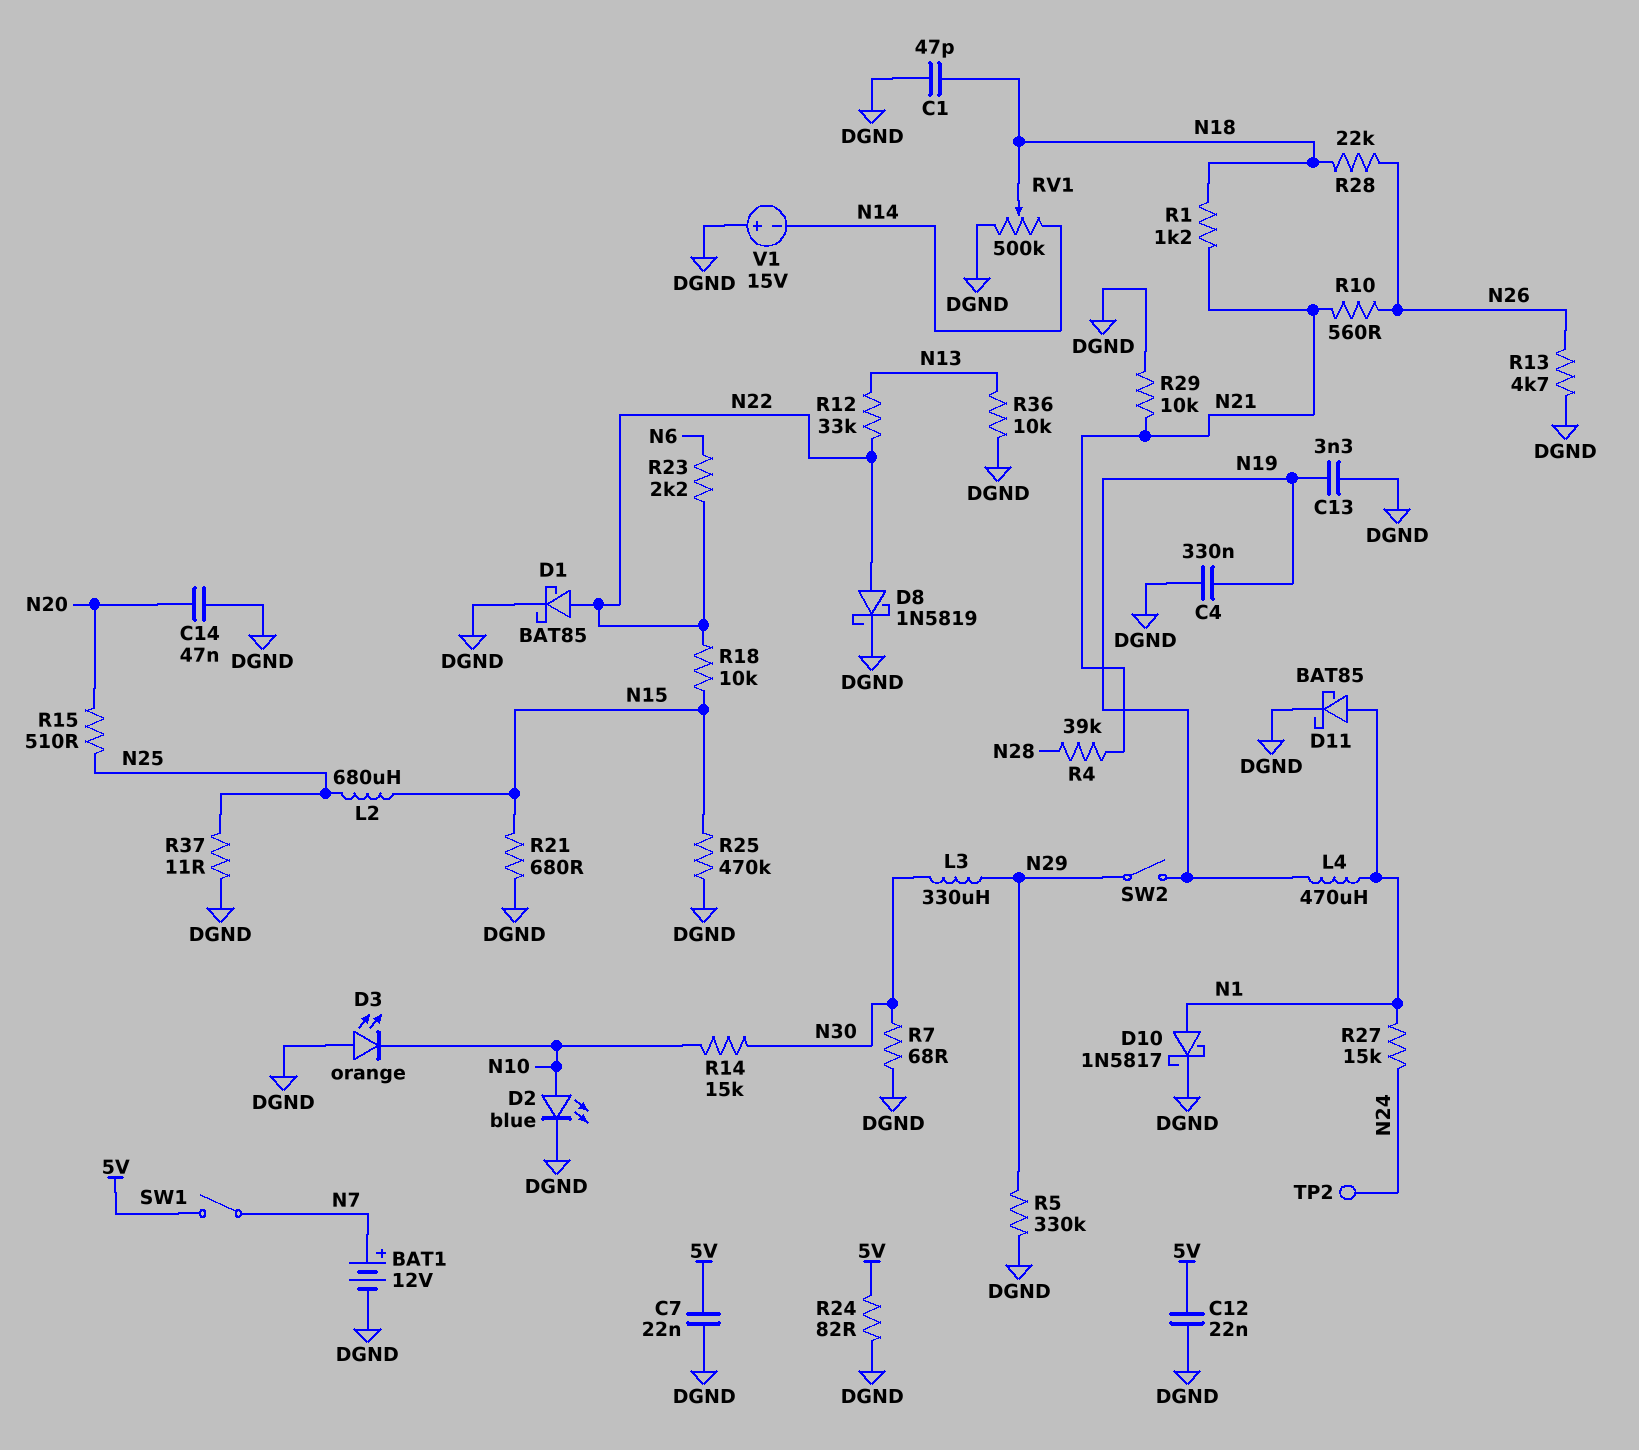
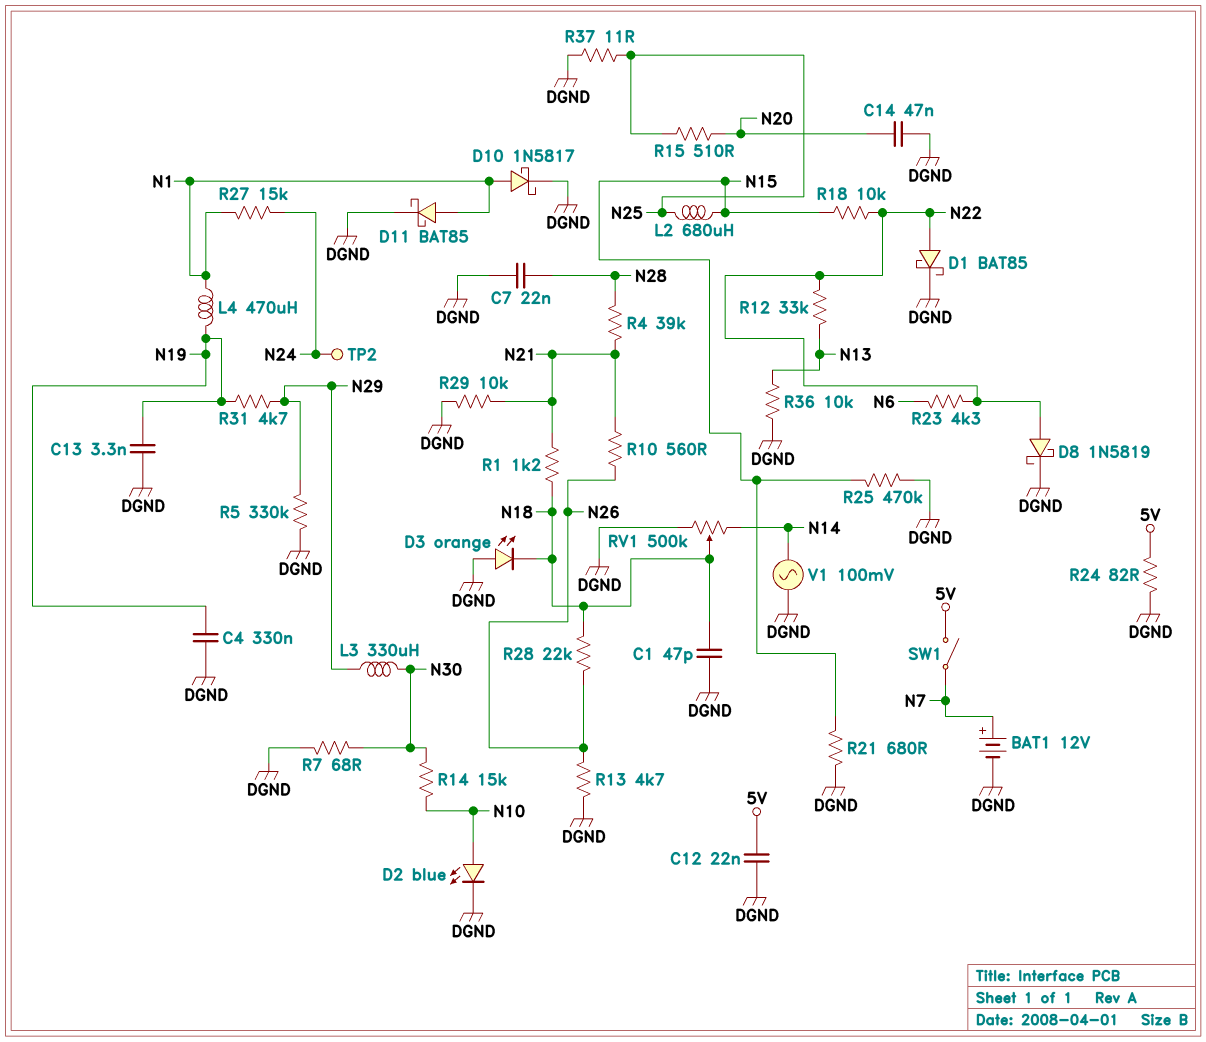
C7: 22nF (5V, DGND) -> 22nF (DGND, N28)
D3: LED orange (A DGND, K N10) -> LED orange (A DGND, K N18)
R23: 2.2k (N6, N22) -> 4.3k (N6, N22)
R31: none -> 4.7k (N19, N29)
SW2: switch (N19, N29) -> none
V1: 15V (plus DGND, minus N14) -> AC 100mV (DGND, N14)

